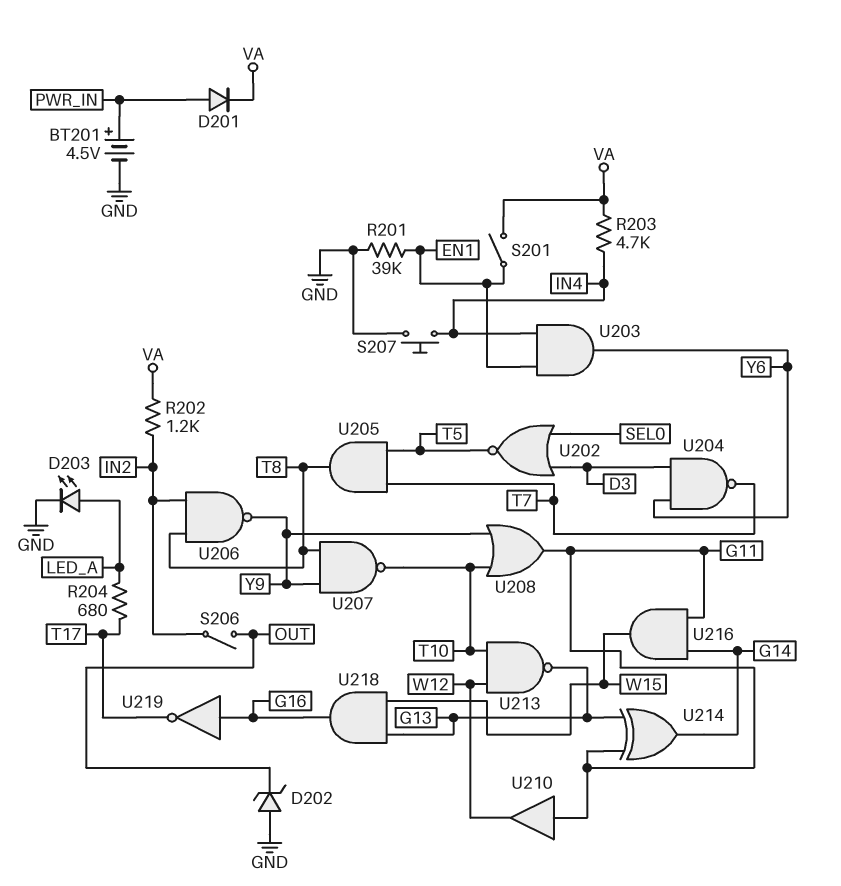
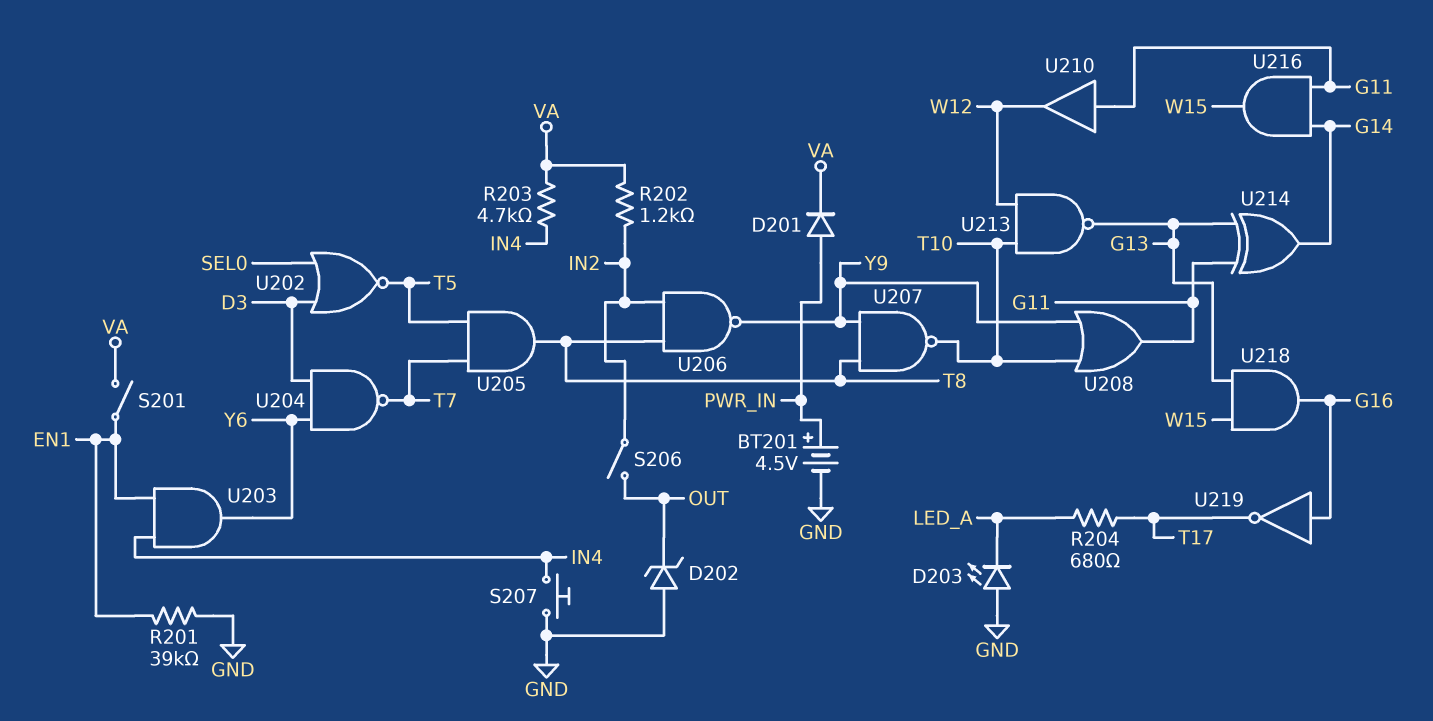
D203: LED (A LED_A, K GND) -> LED (A GND, K LED_A)

